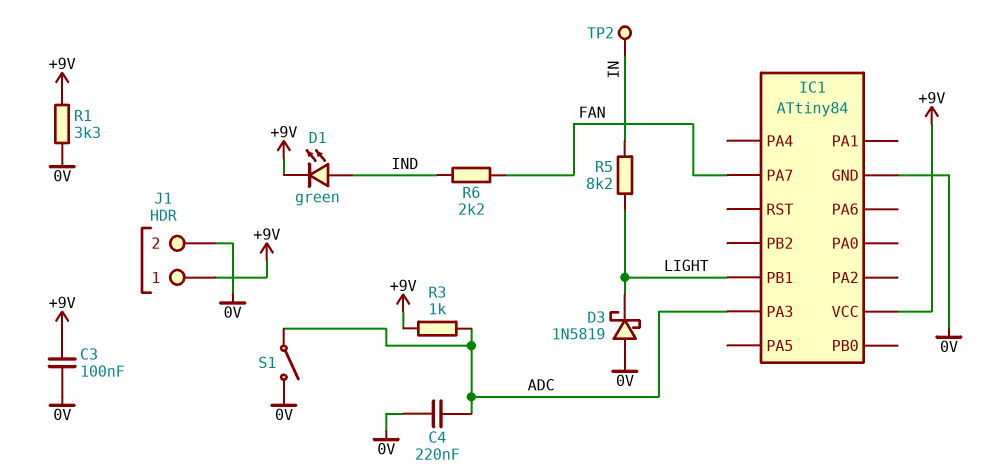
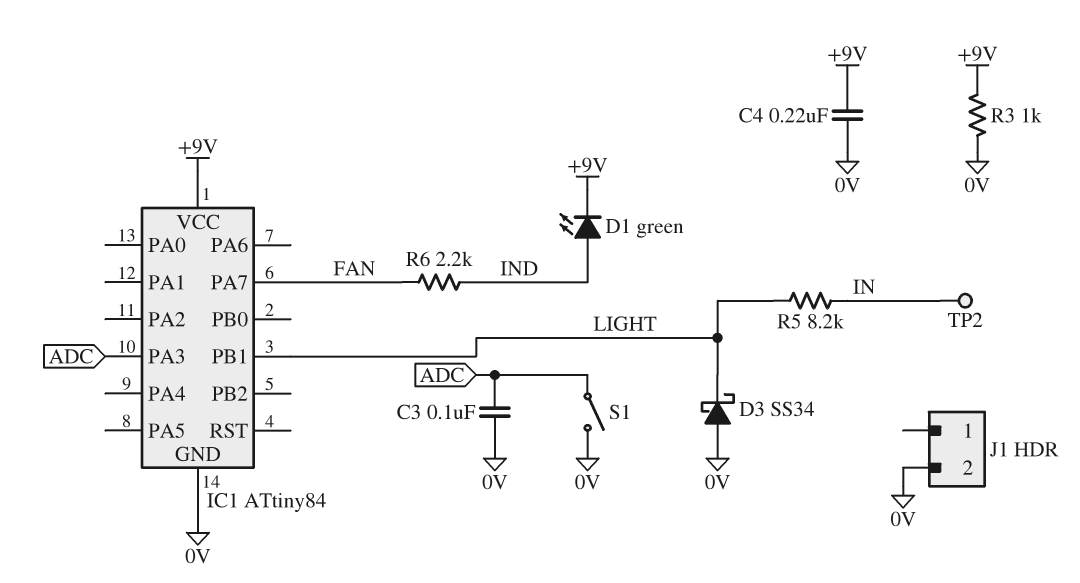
C3: 100nF (+9V, 0V) -> 100nF (0V, ADC)
C4: 220nF (0V, ADC) -> 220nF (+9V, 0V)
D3: schottky 1N5819 (A 0V, K LIGHT) -> schottky SS34 (A 0V, K LIGHT)
J1 pin 1: +9V -> none
R1: 3.3k (+9V, 0V) -> none
R3: 1k (+9V, ADC) -> 1k (+9V, 0V)

